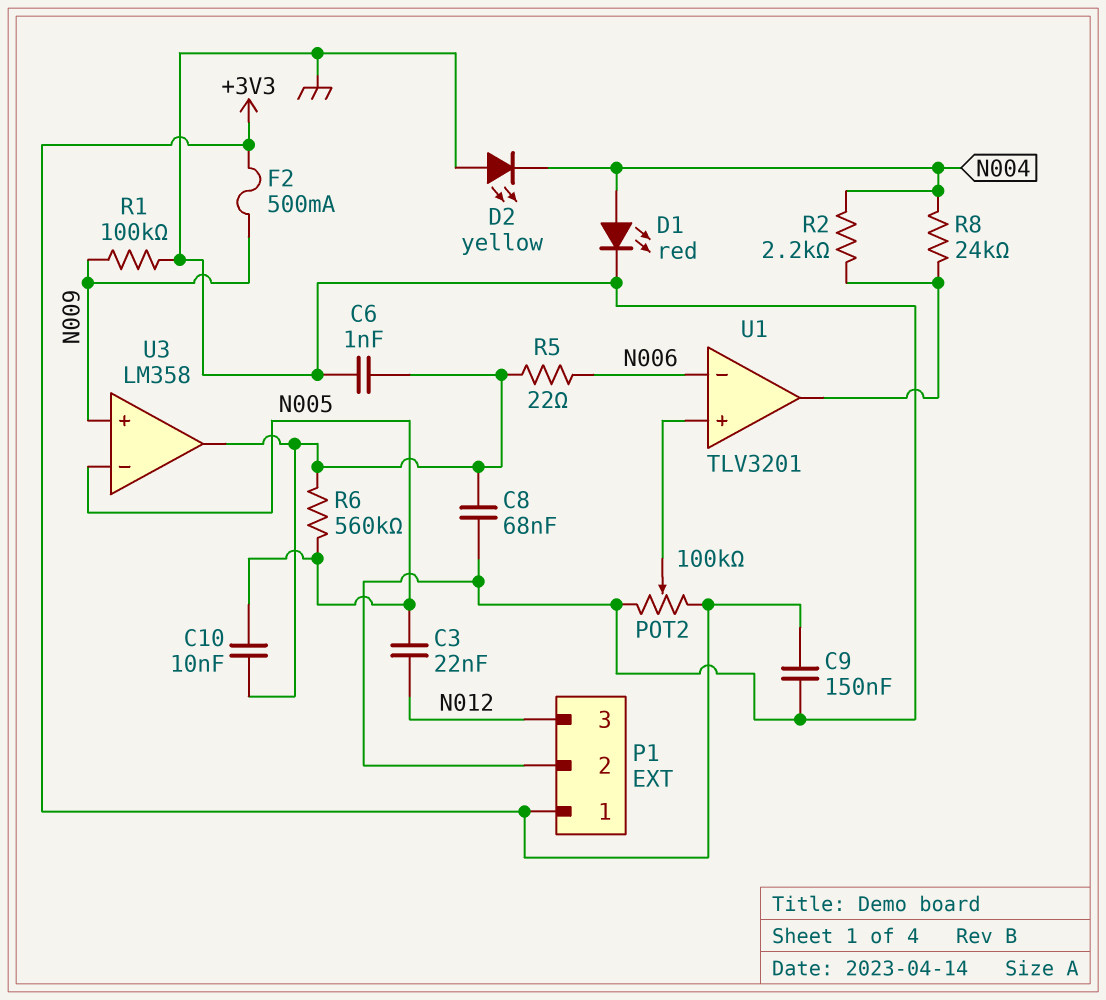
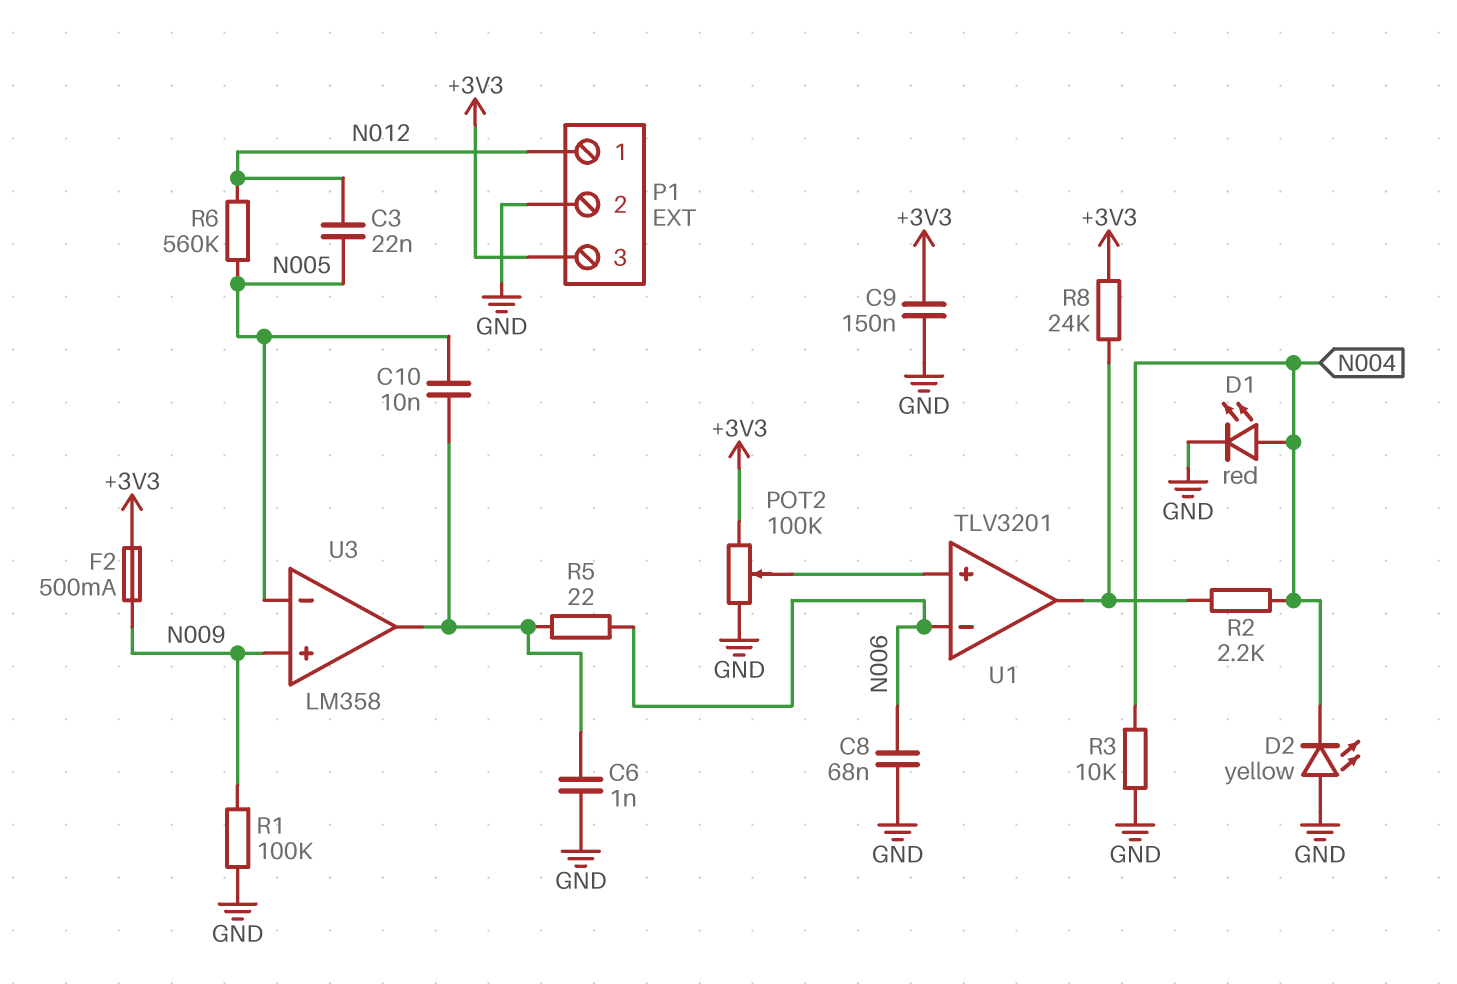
C8: 68nF (GND, U3/out) -> 68nF (GND, N006)
P1 pin 1: +3V3 -> N012
P1 pin 3: N012 -> +3V3
R3: none -> 10k (GND, N004)
R6: 560k (N005, U3/out) -> 560k (N005, N012)
R8: 24k (N004, U1/out) -> 24k (+3V3, U1/out)

